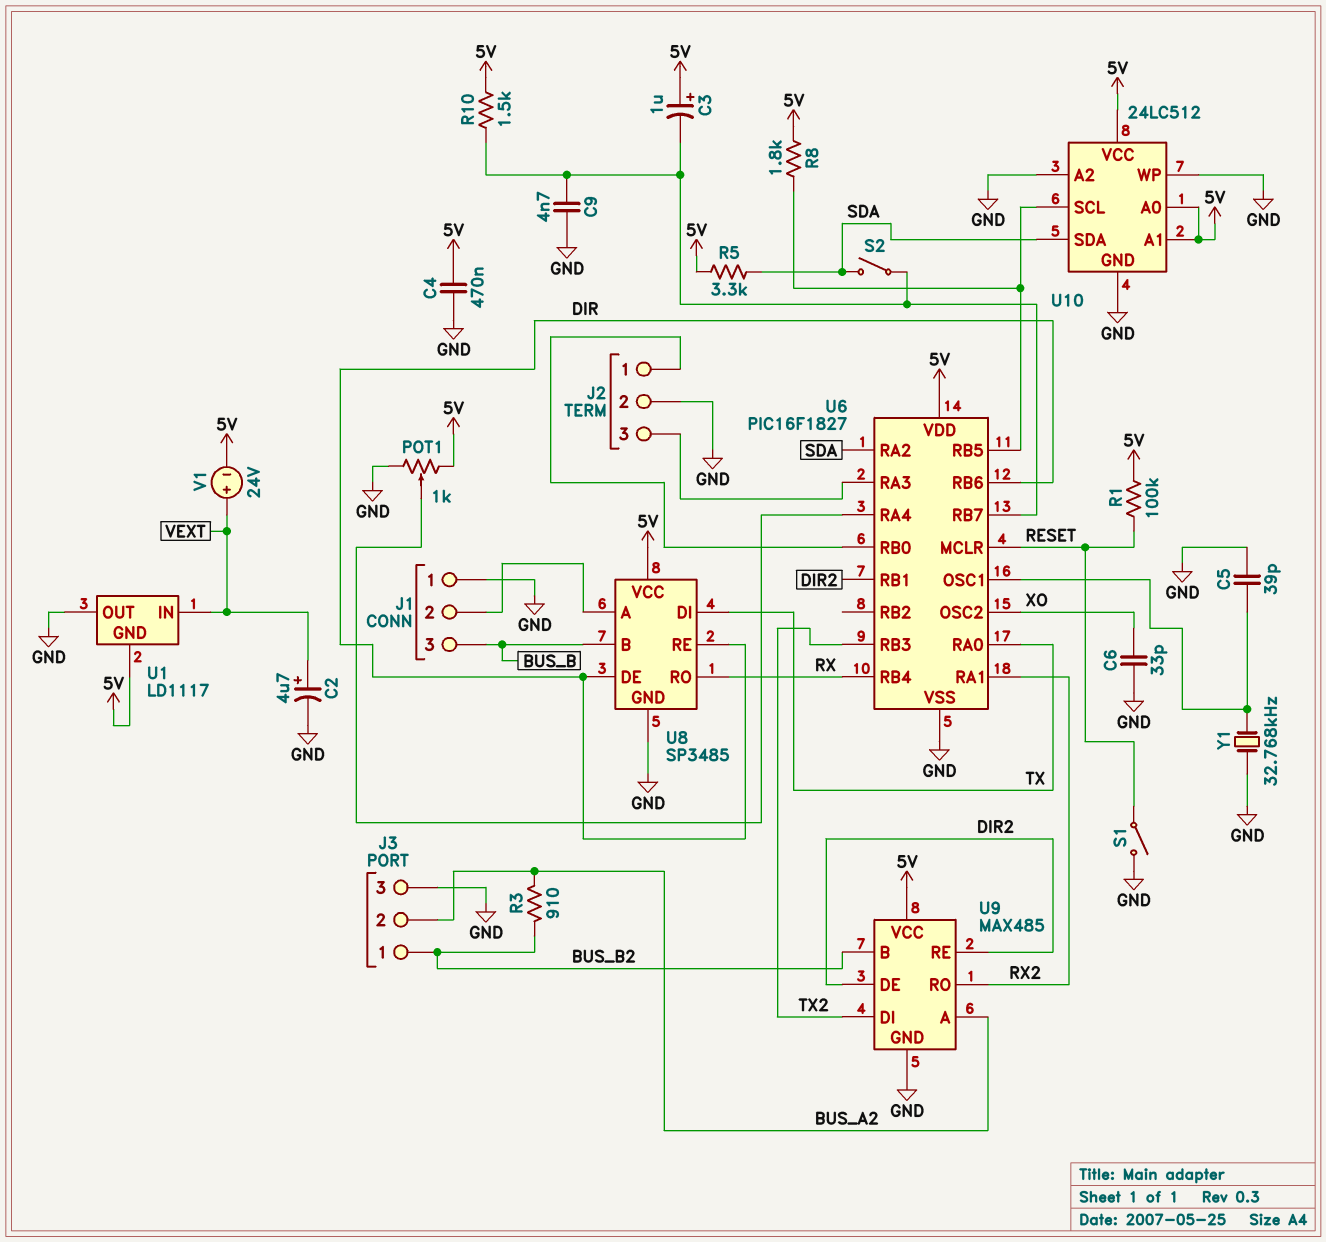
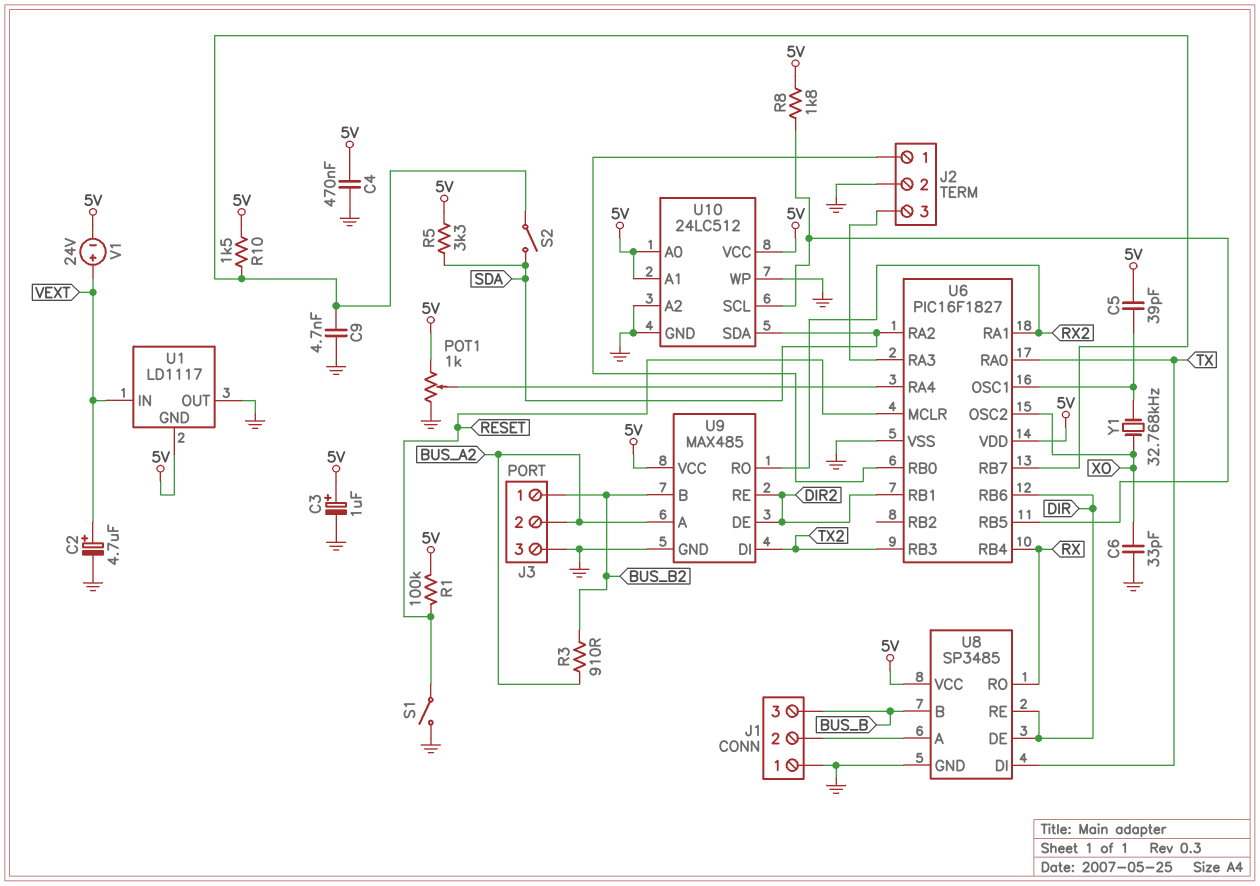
C3: 1uF (plus 5V, minus U6/RB7) -> 1uF (plus 5V, minus GND)
C5: 39pF (GND, U6/OSC1) -> 39pF (5V, U6/OSC1)
Y1: 32.768kHz (GND, U6/OSC1) -> 32.768kHz (U6/OSC1, XO)

